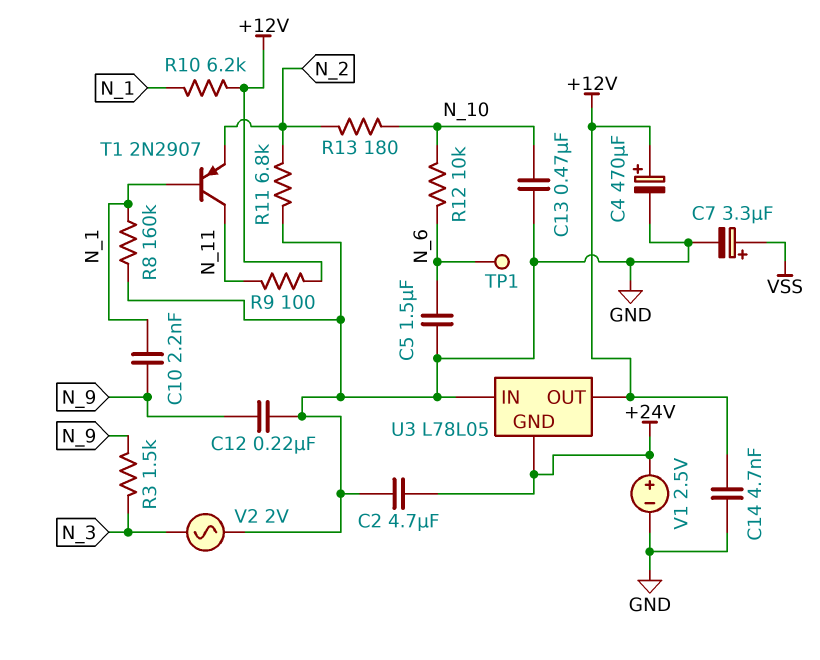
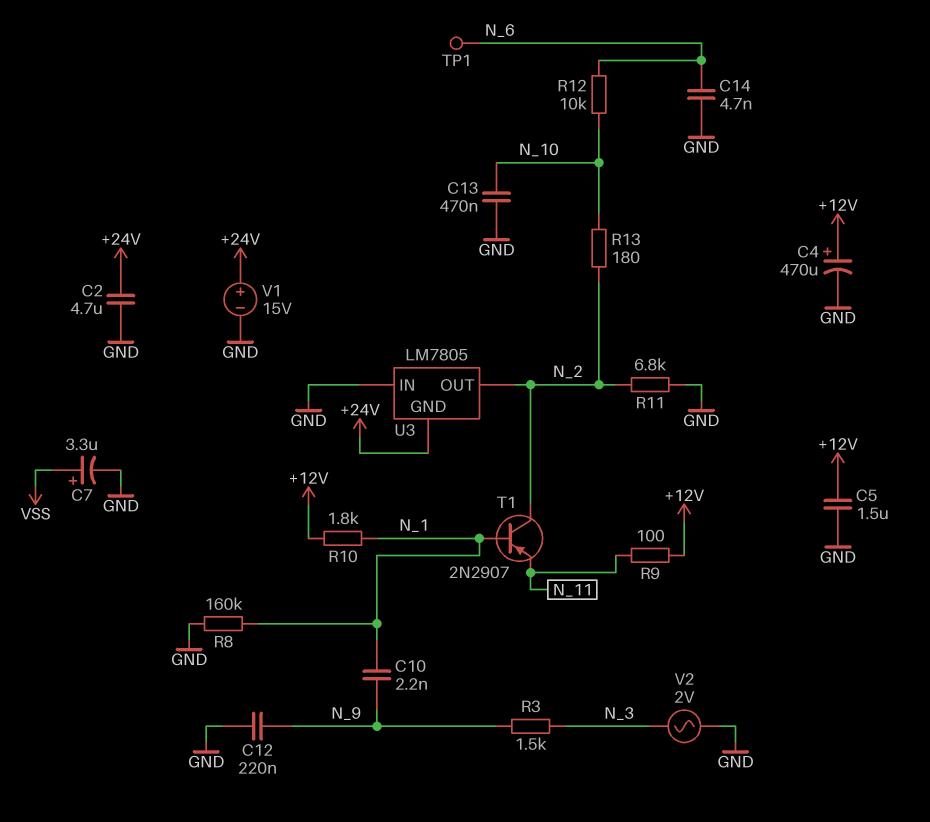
C5: 1.5uF (GND, N_6) -> 1.5uF (+12V, GND)
C14: 4.7nF (+12V, GND) -> 4.7nF (GND, N_6)
R10: 6.2k (+12V, N_1) -> 1.8k (+12V, N_1)
T1: PNP 2N2907 (B N_1, C N_11, E N_2) -> PNP 2N2907 (B N_1, C N_2, E N_11)
U3: L78L05 -> LM7805
U3 pin OUT: +12V -> N_2
V1: 2.5V (plus +24V, minus GND) -> 15V (plus +24V, minus GND)

